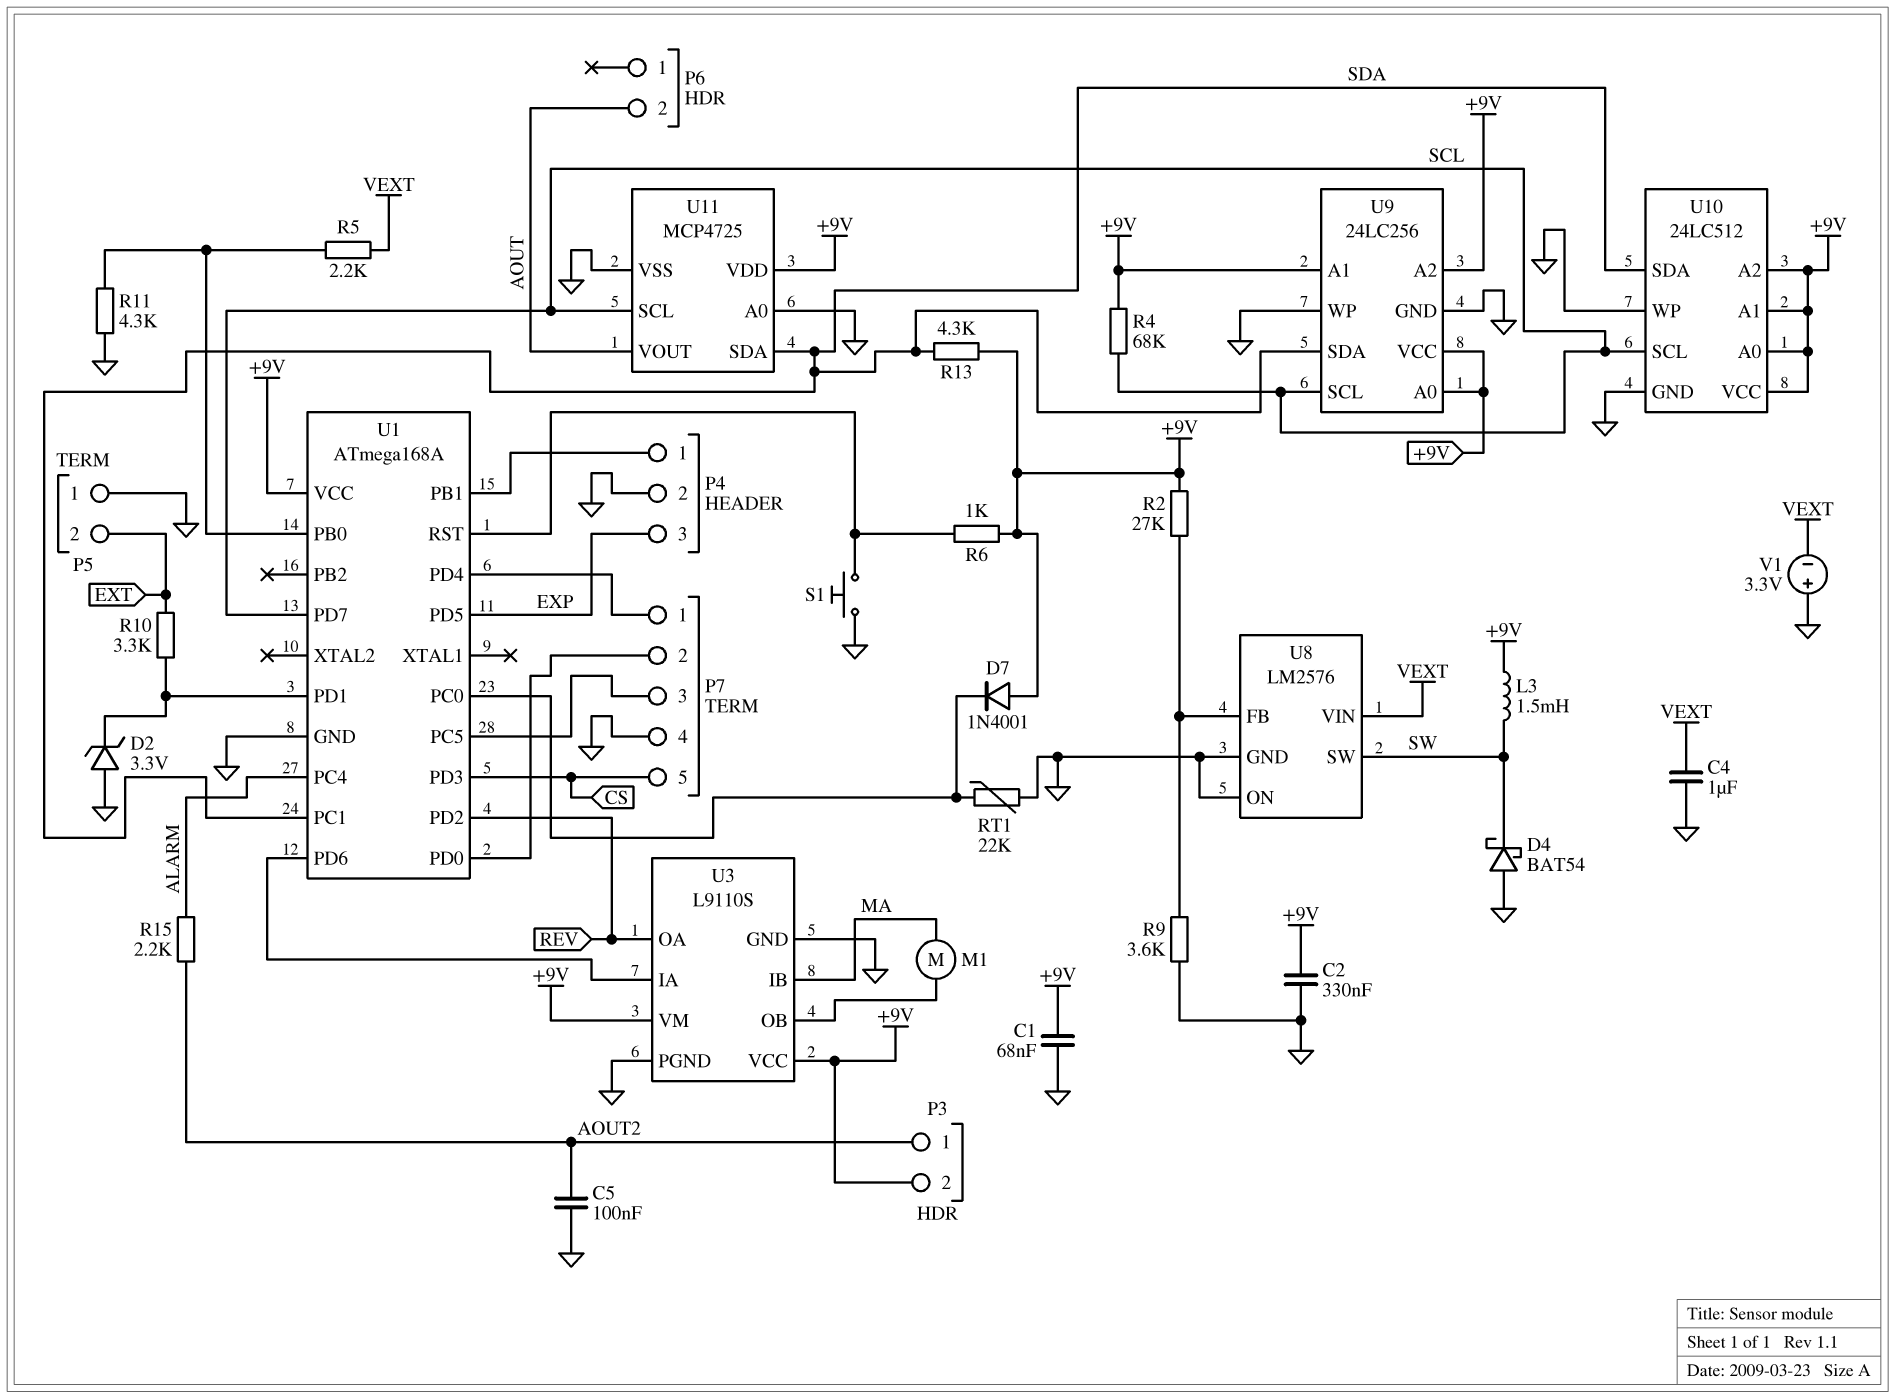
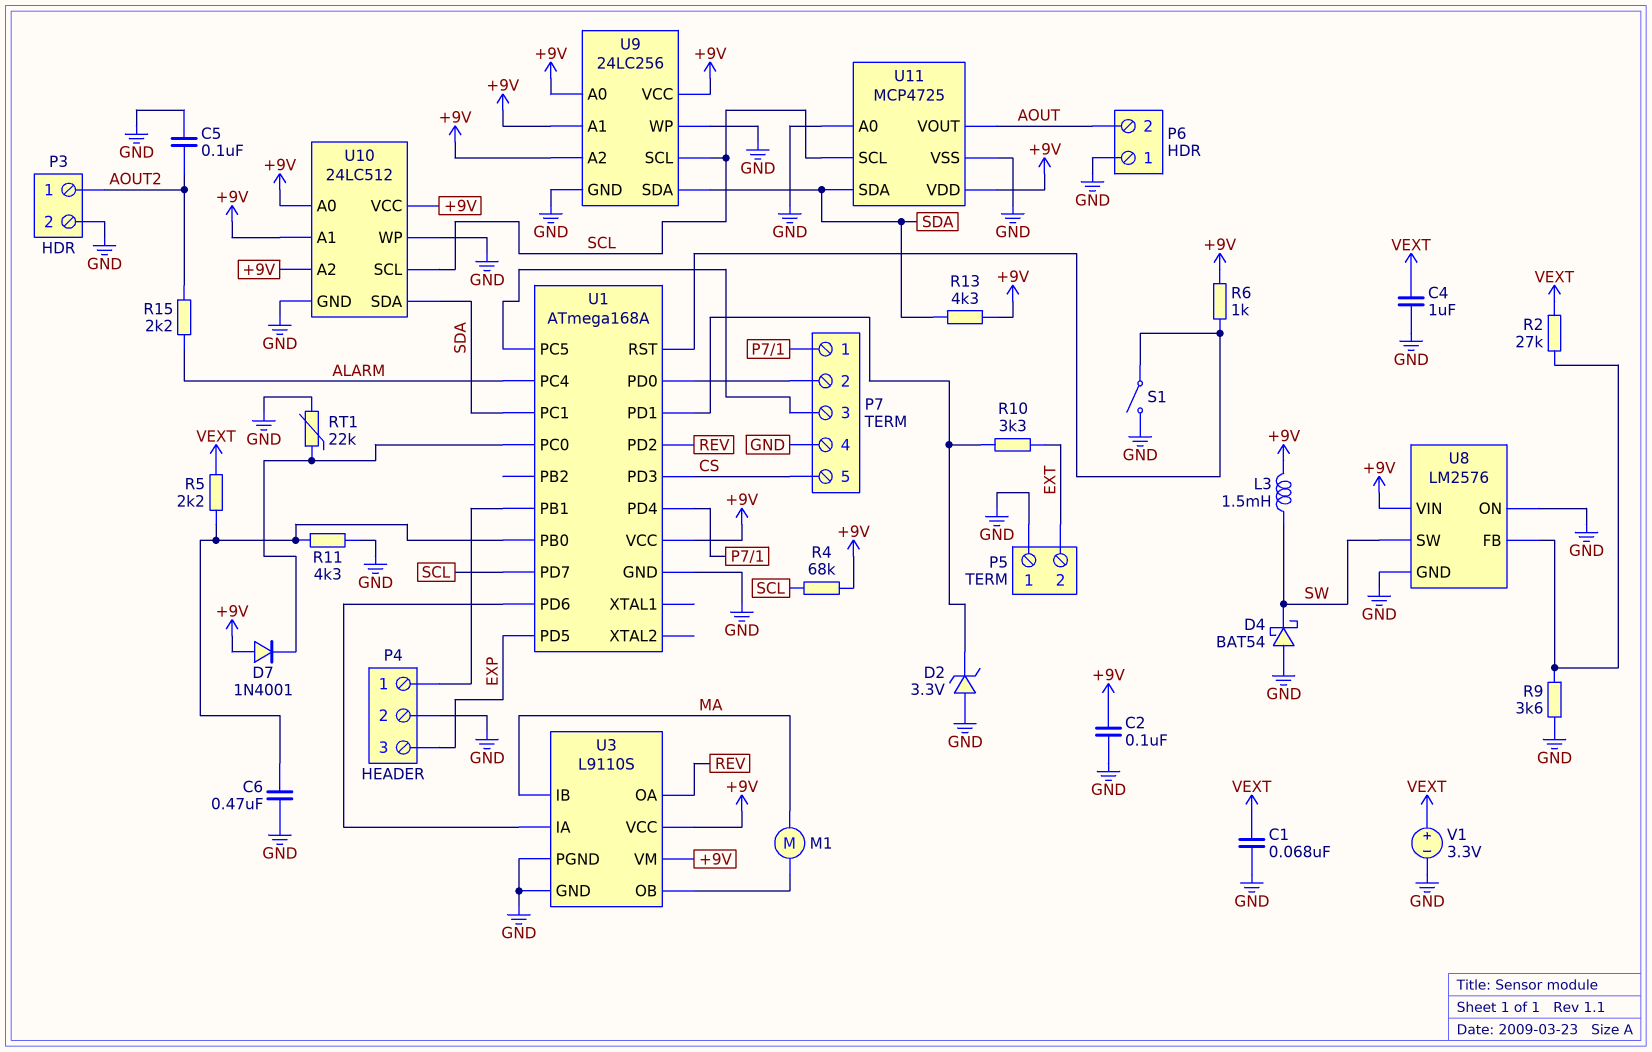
C1: 68nF (+9V, GND) -> 68nF (GND, VEXT)
C2: 330nF (+9V, GND) -> 100nF (+9V, GND)
C6: none -> 470nF (GND, U1/PB0)
P3 pin 2: +9V -> GND
P6 pin 1: none -> GND
R2: 27k (+9V, U8/FB) -> 27k (U8/FB, VEXT)
S1: button (GND, U1/RST) -> switch (GND, U1/RST)
U8 pin VIN: VEXT -> +9V
V1: 3.3V (plus GND, minus VEXT) -> 3.3V (plus VEXT, minus GND)

